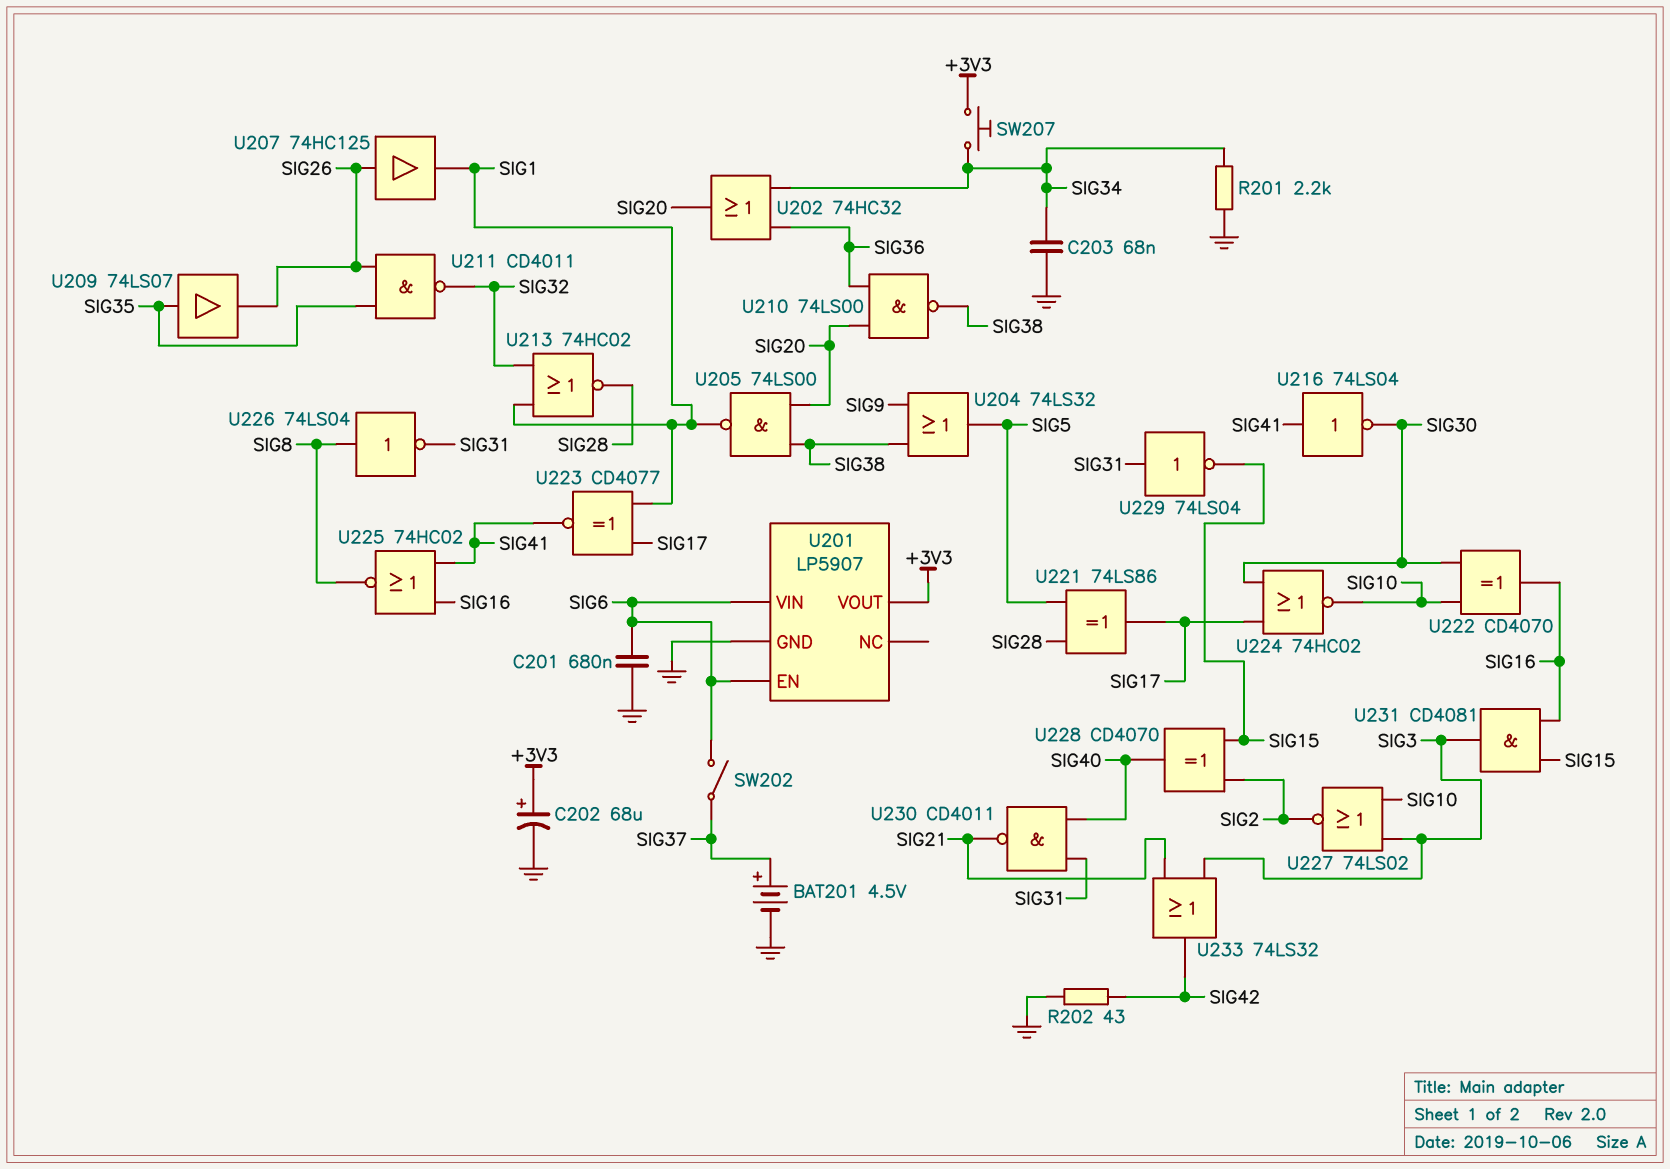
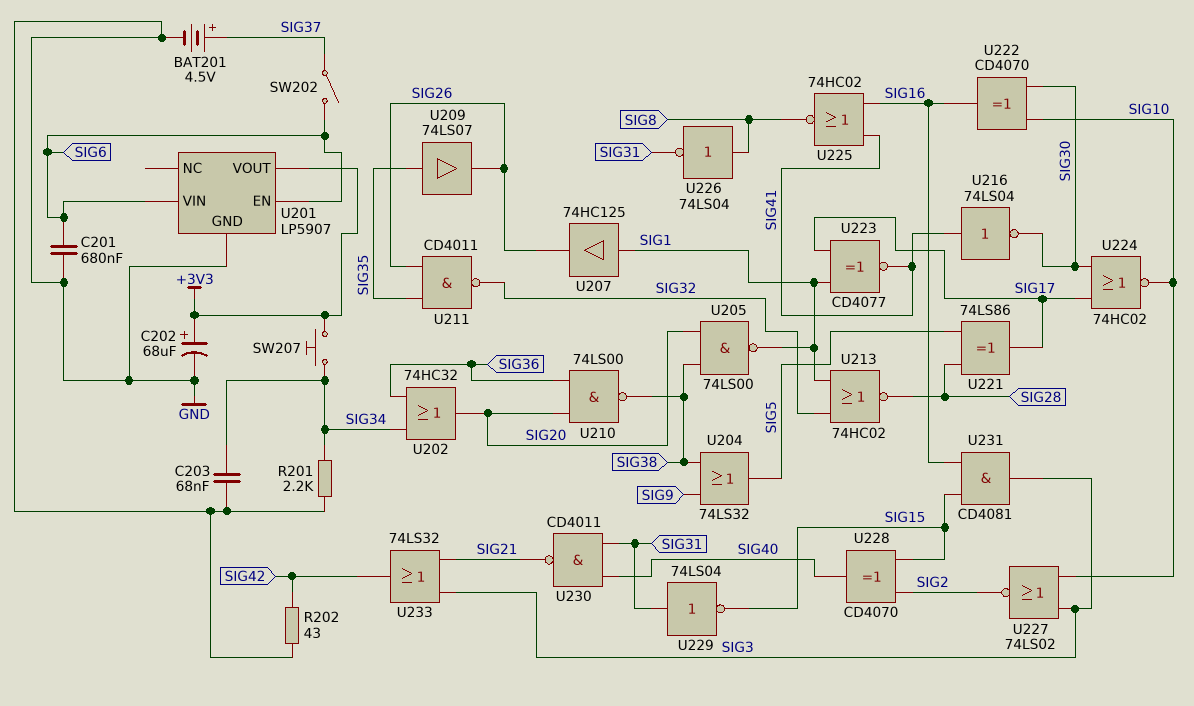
U207: buffer 74HC125 (in SIG26, out SIG1) -> buffer 74HC125 (in SIG1, out SIG26)

